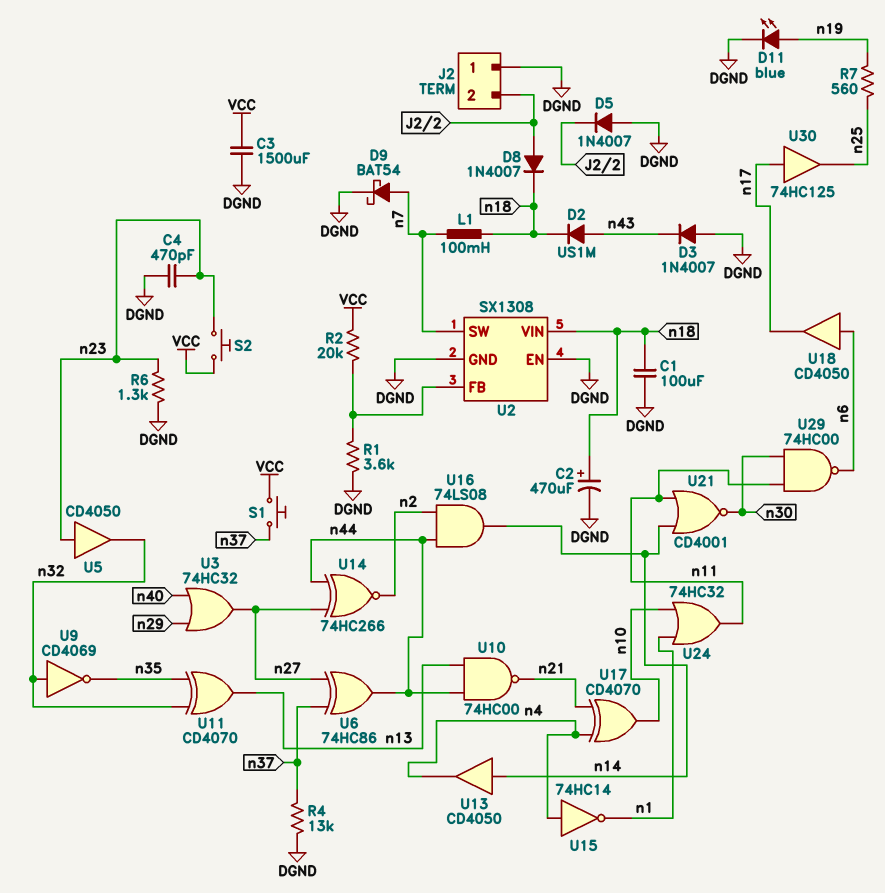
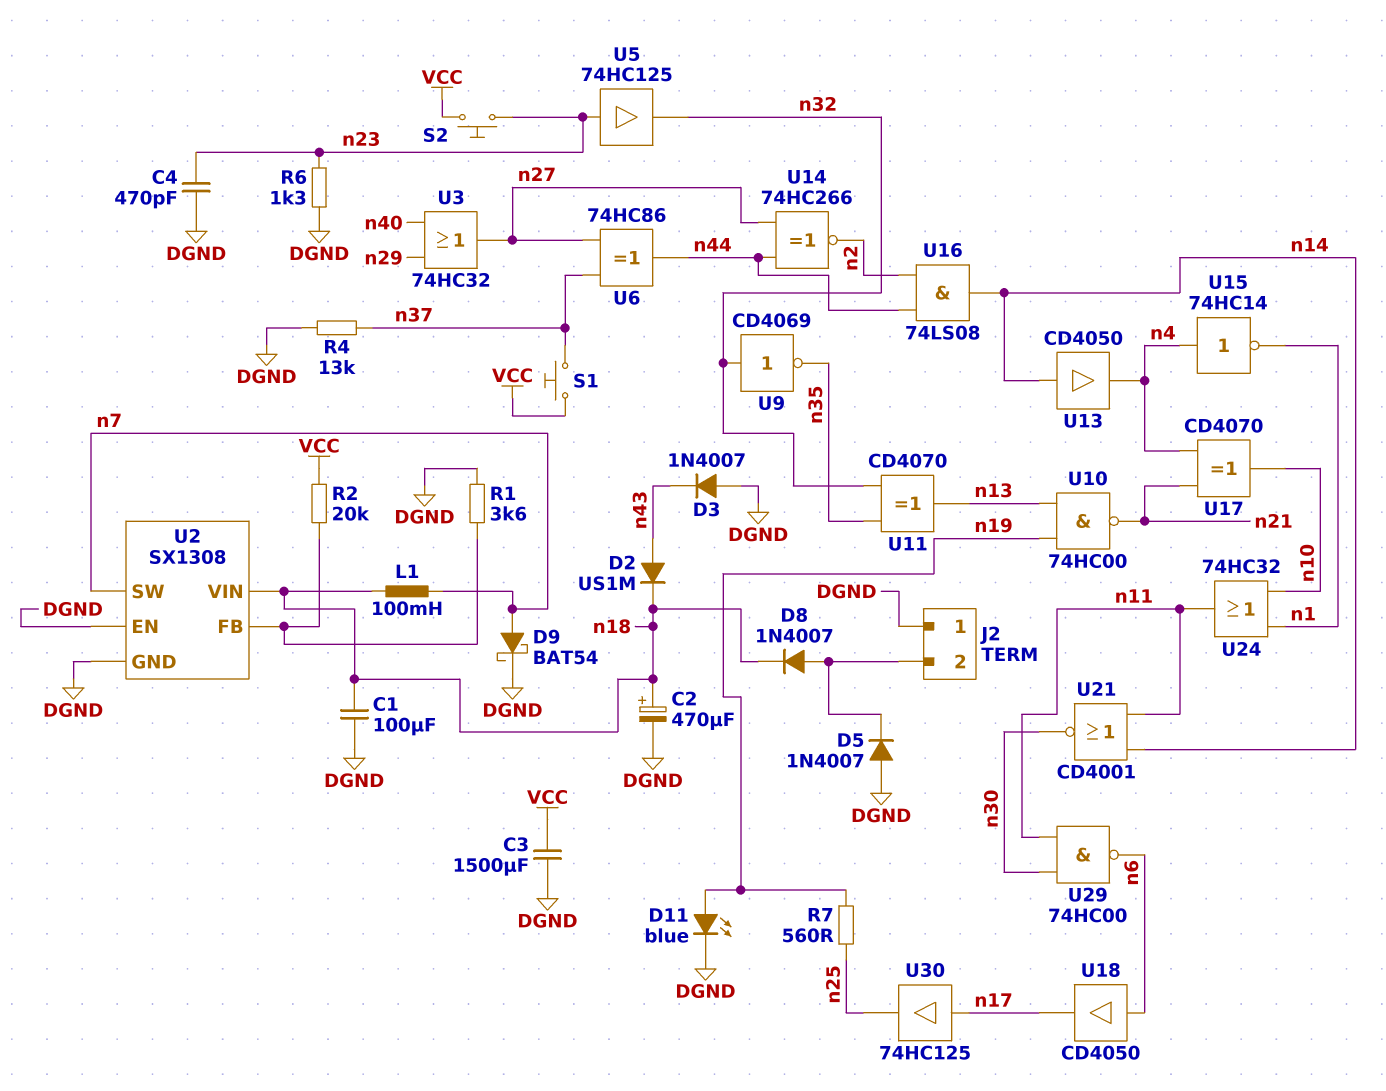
U5: buffer CD4050 (in n23, out n32) -> buffer 74HC125 (in n23, out n32)
U10: NAND 74HC00 (in n13, in n44, out n21) -> NAND 74HC00 (in n13, in n19, out n21)

